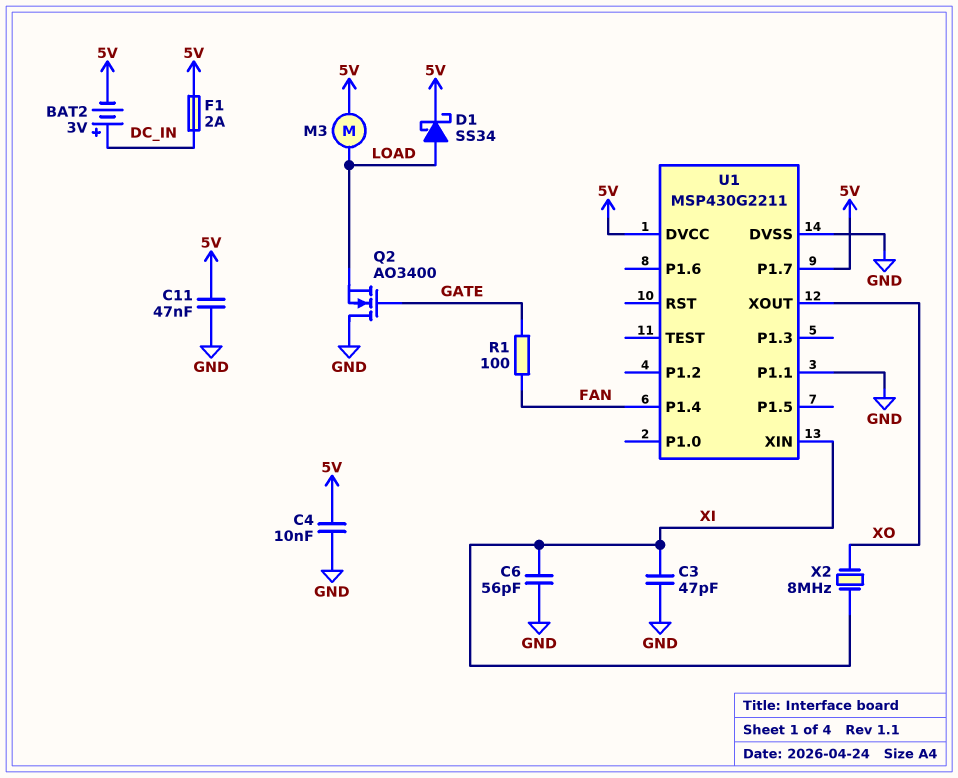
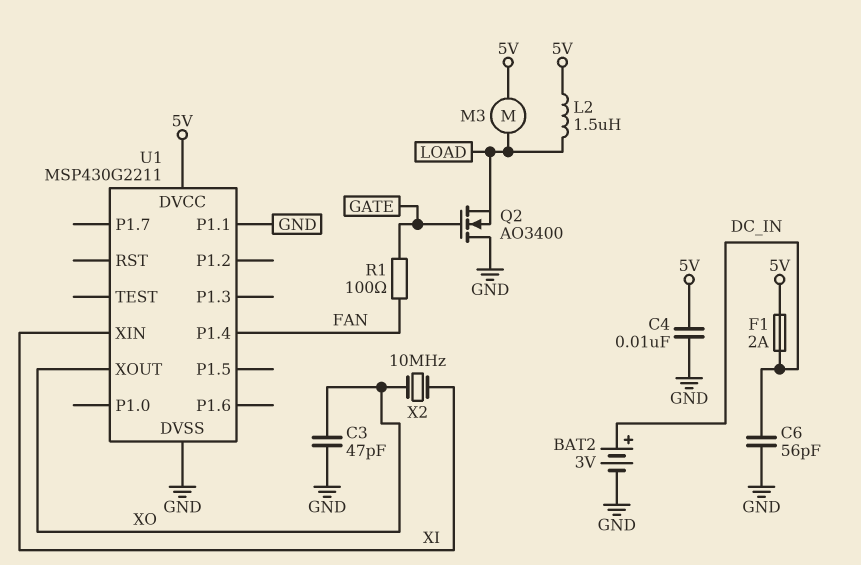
BAT2: 3V (plus DC_IN, minus 5V) -> 3V (plus DC_IN, minus GND)
C3: 47pF (GND, XI) -> 47pF (GND, XO)
C6: 56pF (GND, XI) -> 56pF (DC_IN, GND)
C11: 47nF (5V, GND) -> none
D1: schottky SS34 (A LOAD, K 5V) -> none
L2: none -> 1.5uH (5V, LOAD)
U1 pin P1.7: 5V -> none
X2: 8MHz (XI, XO) -> 10MHz (XI, XO)

